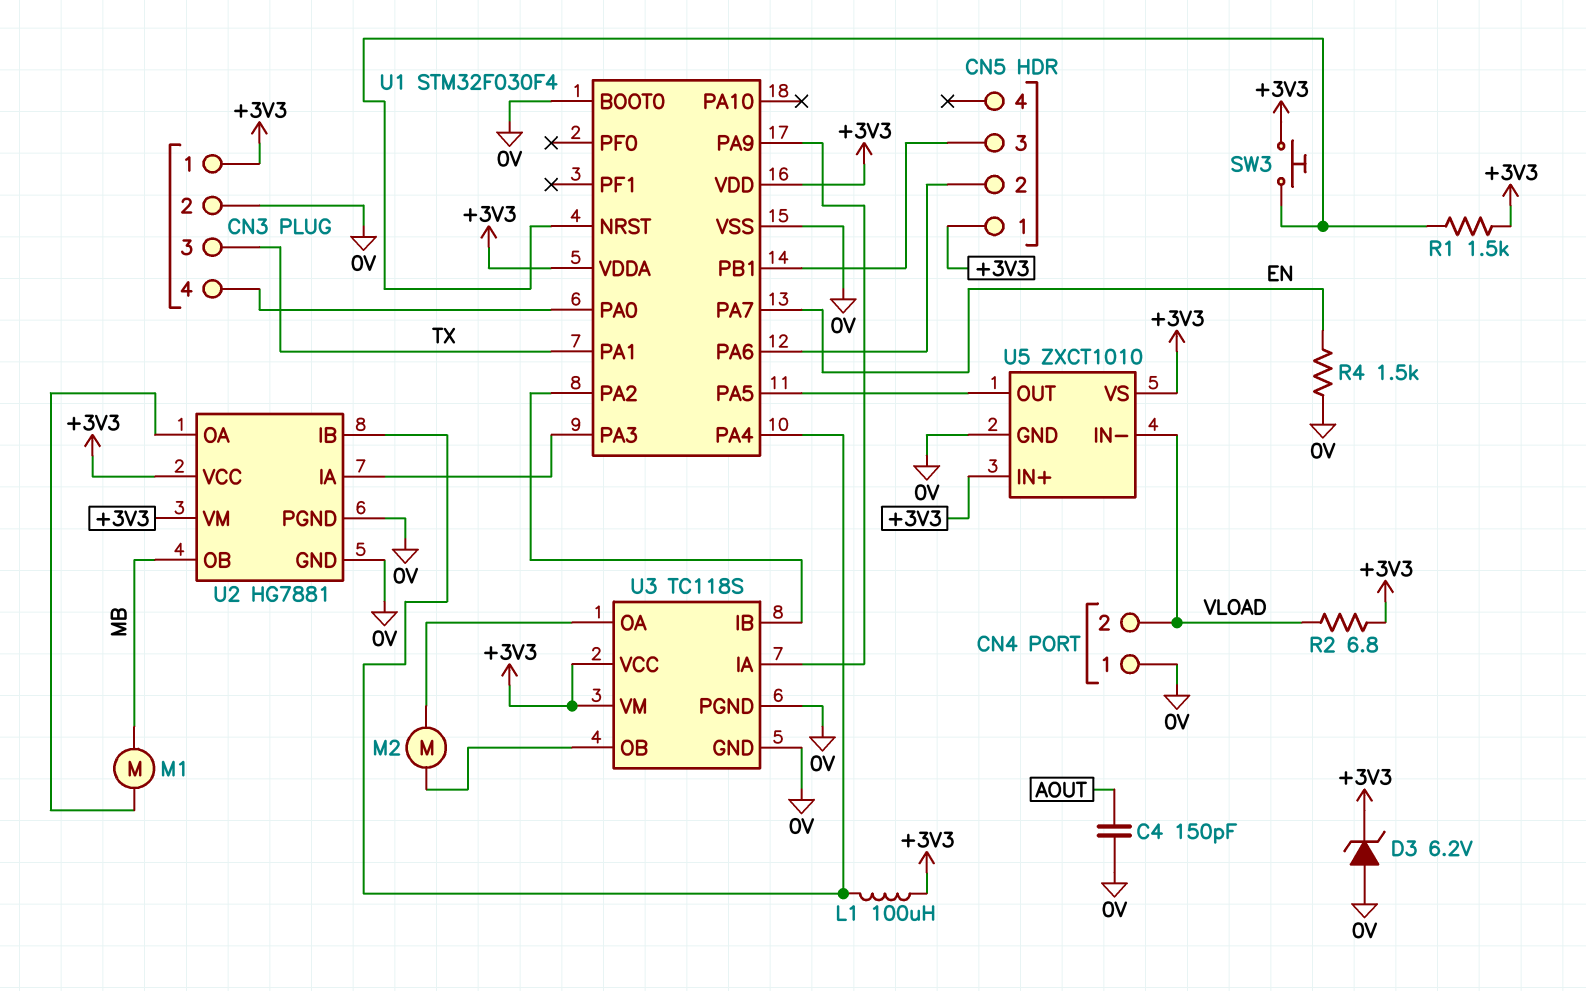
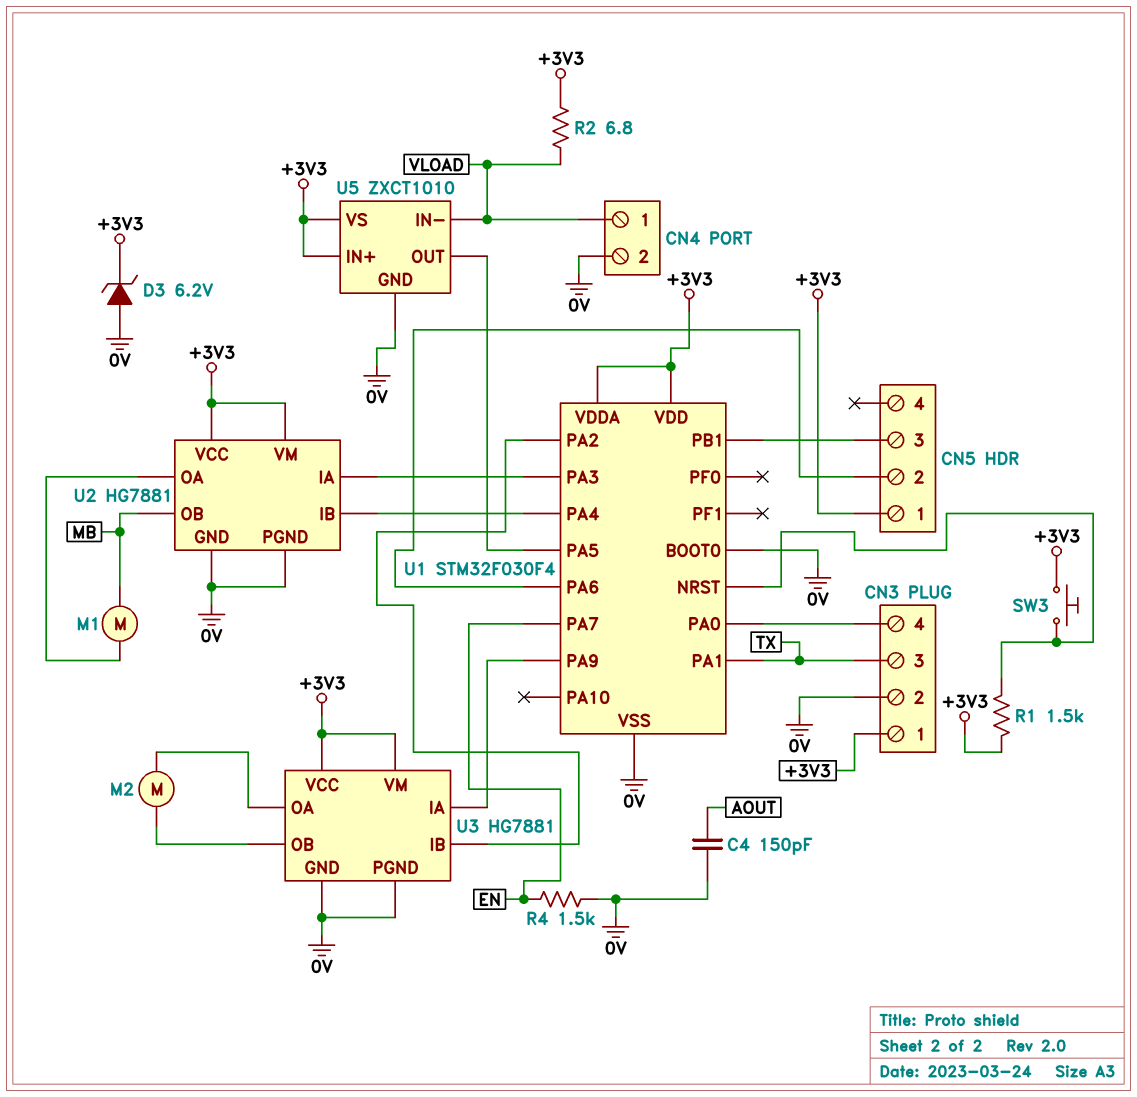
CN4 pin 1: 0V -> VLOAD
CN4 pin 2: VLOAD -> 0V
L1: 100uH (+3V3, U1/PA4) -> none
U3: TC118S -> HG7881

